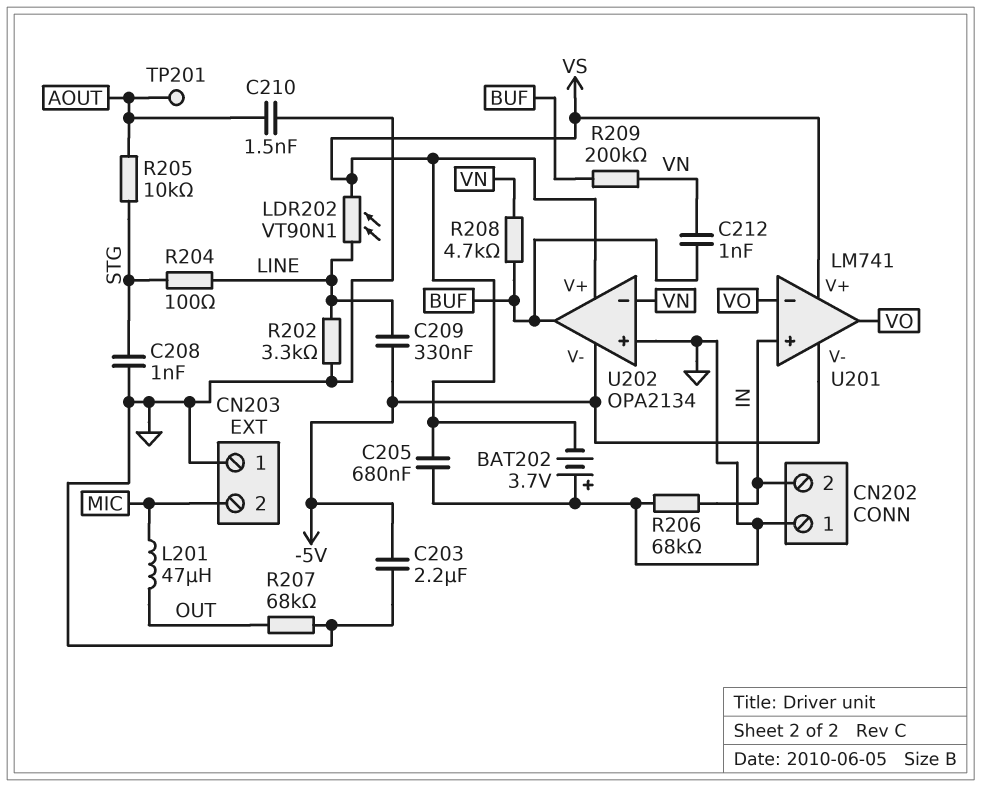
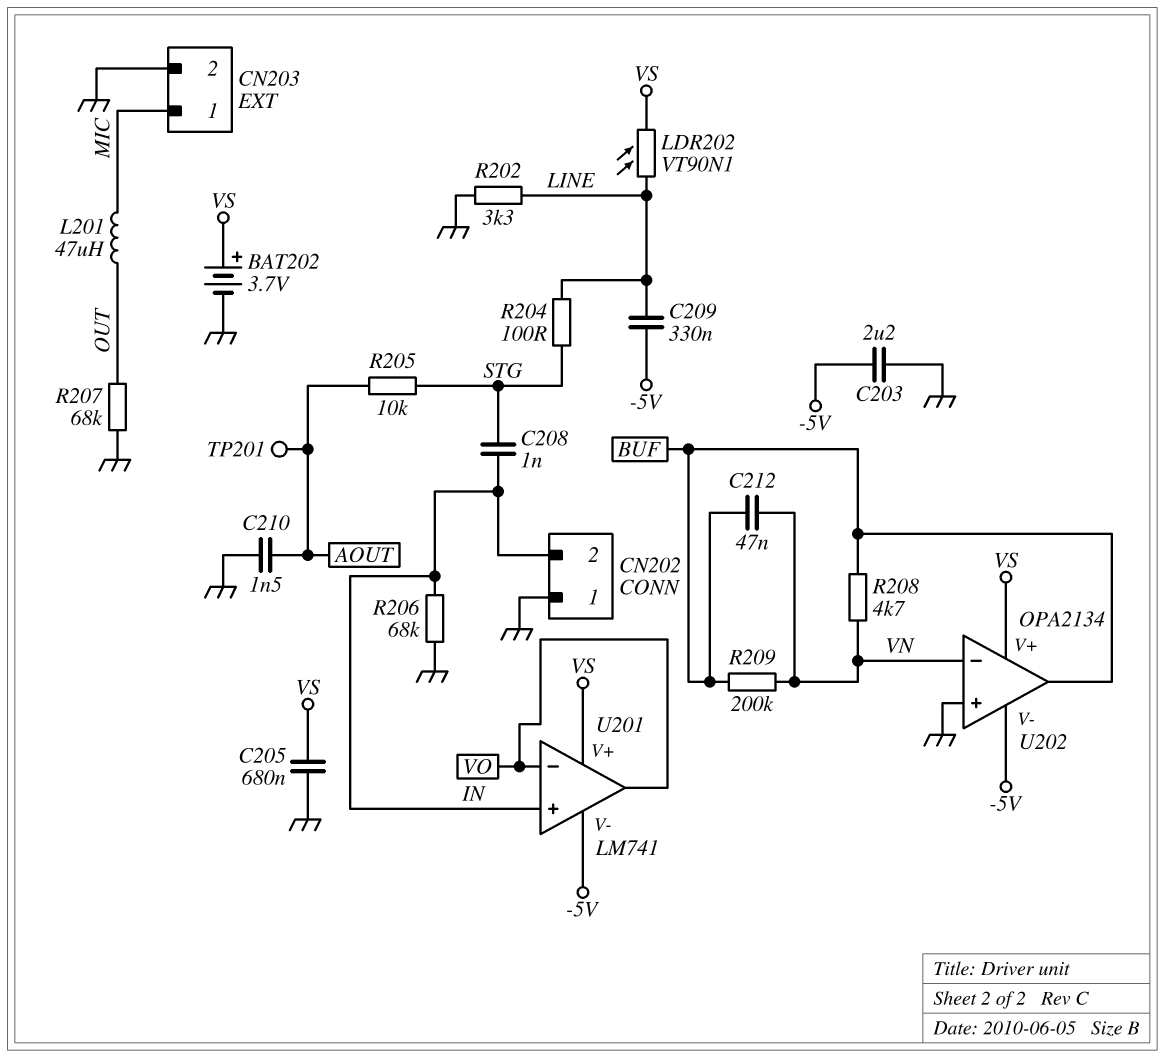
BAT202: 3.7V (plus GND, minus VS) -> 3.7V (plus VS, minus GND)
C208: 1nF (GND, STG) -> 1nF (IN, STG)
C212: 1nF (BUF, VN) -> 47nF (BUF, VN)
CN203 pin 1: GND -> MIC
CN203 pin 2: MIC -> GND

